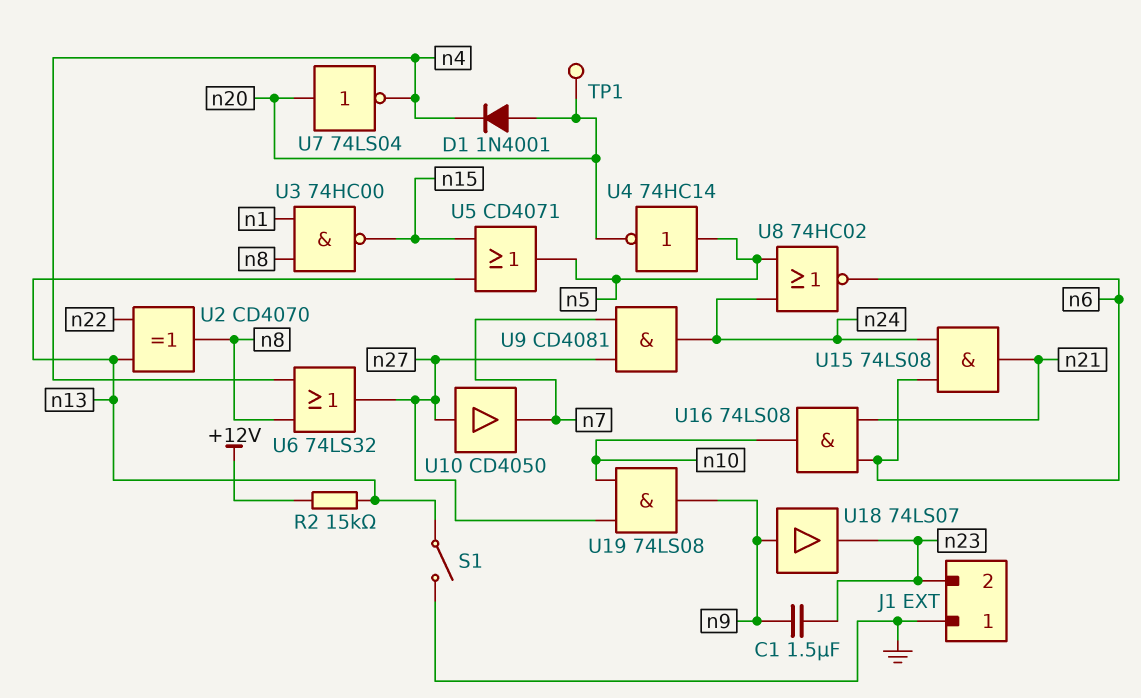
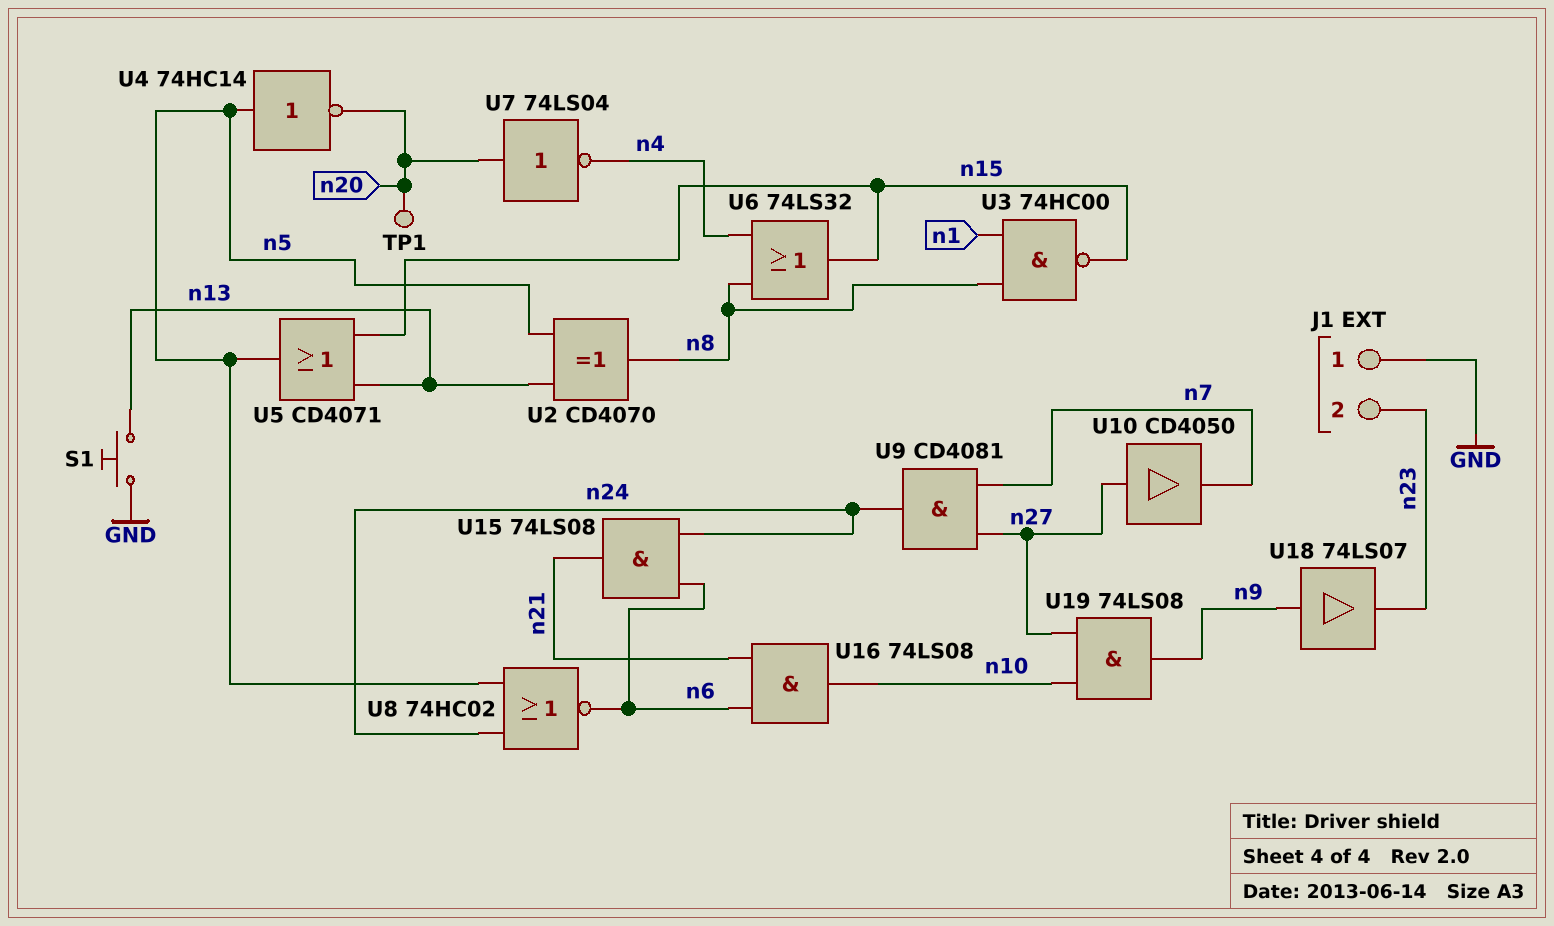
C1: 1.5uF (n9, n23) -> none
D1: diode 1N4001 (A n20, K n4) -> none
R2: 15k (+12V, n13) -> none
S1: switch (GND, n13) -> button (GND, n13)
U2: XOR CD4070 (in n13, in n22, out n8) -> XOR CD4070 (in n5, in n13, out n8)
U6: OR 74LS32 (in n4, in n8, out n27) -> OR 74LS32 (in n4, in n8, out n15)

